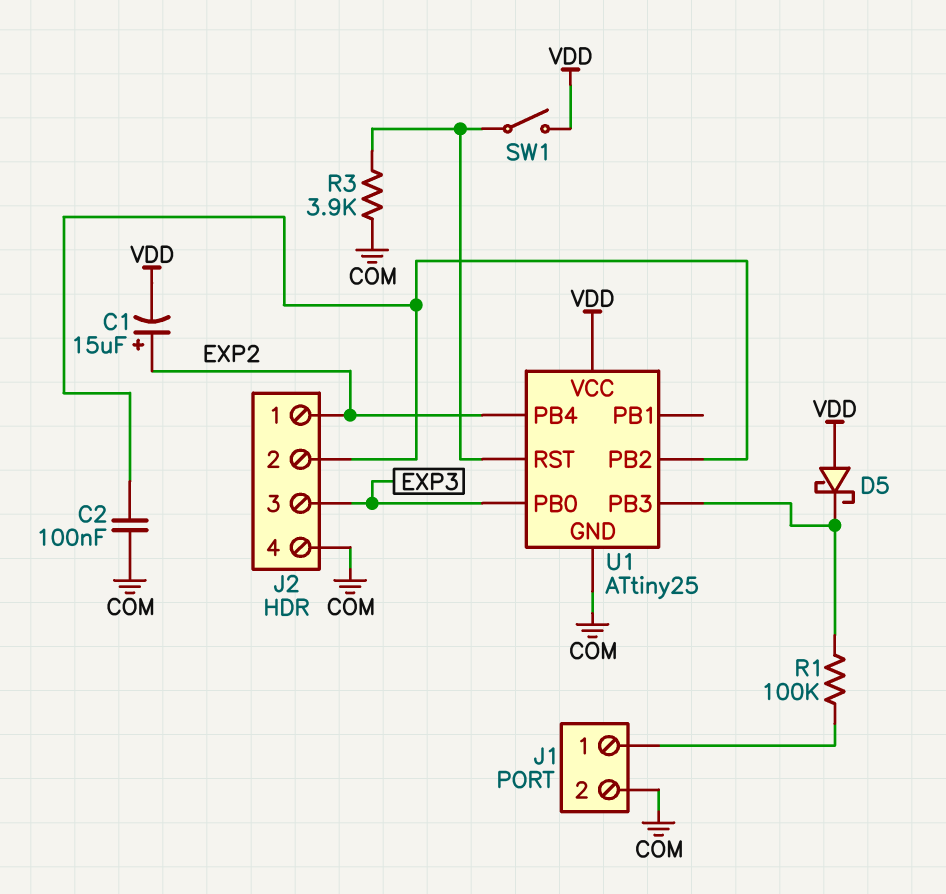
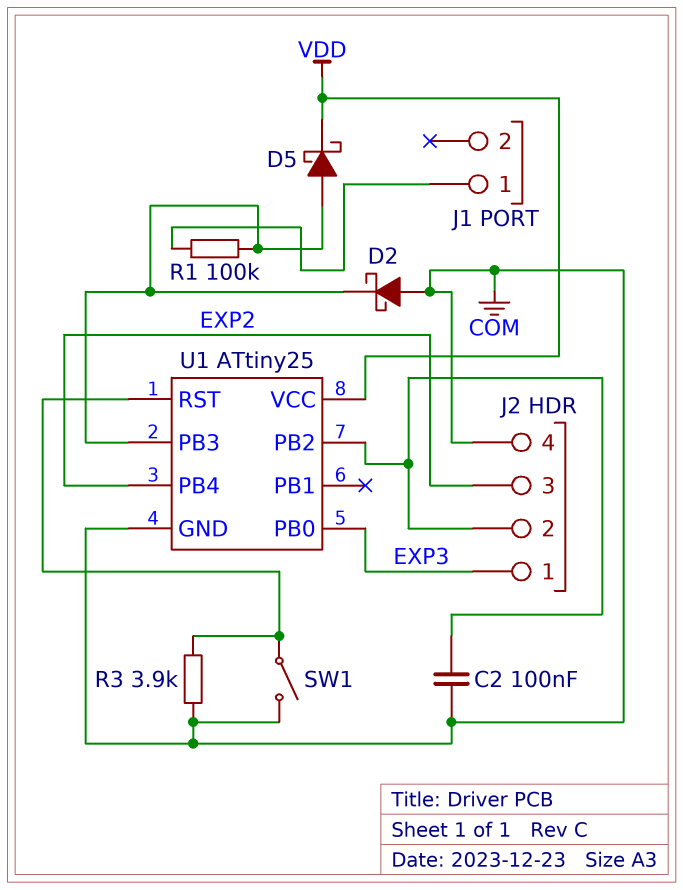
C1: 15uF (plus EXP2, minus VDD) -> none
D2: none -> schottky (A COM, K U1/PB3)
D5: schottky (A VDD, K U1/PB3) -> schottky (A U1/PB3, K VDD)
J1 pin 2: COM -> none
J2 pin 1: EXP2 -> EXP3
J2 pin 3: EXP3 -> EXP2
SW1: switch (U1/RST, VDD) -> switch (COM, U1/RST)

